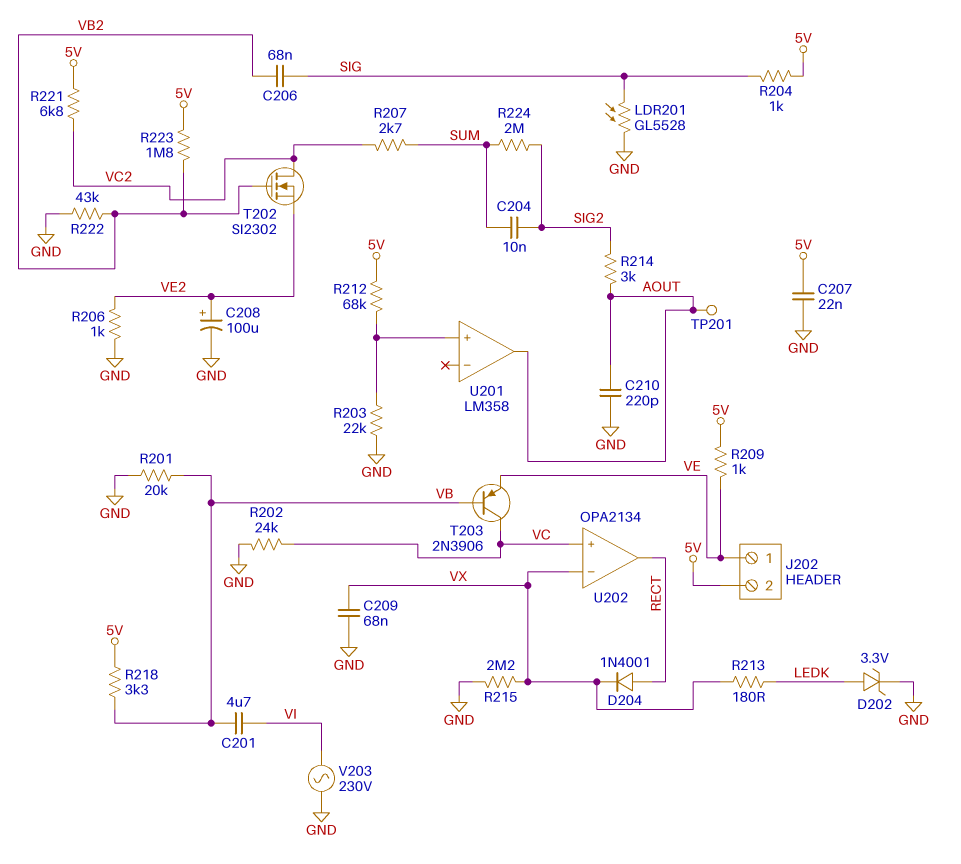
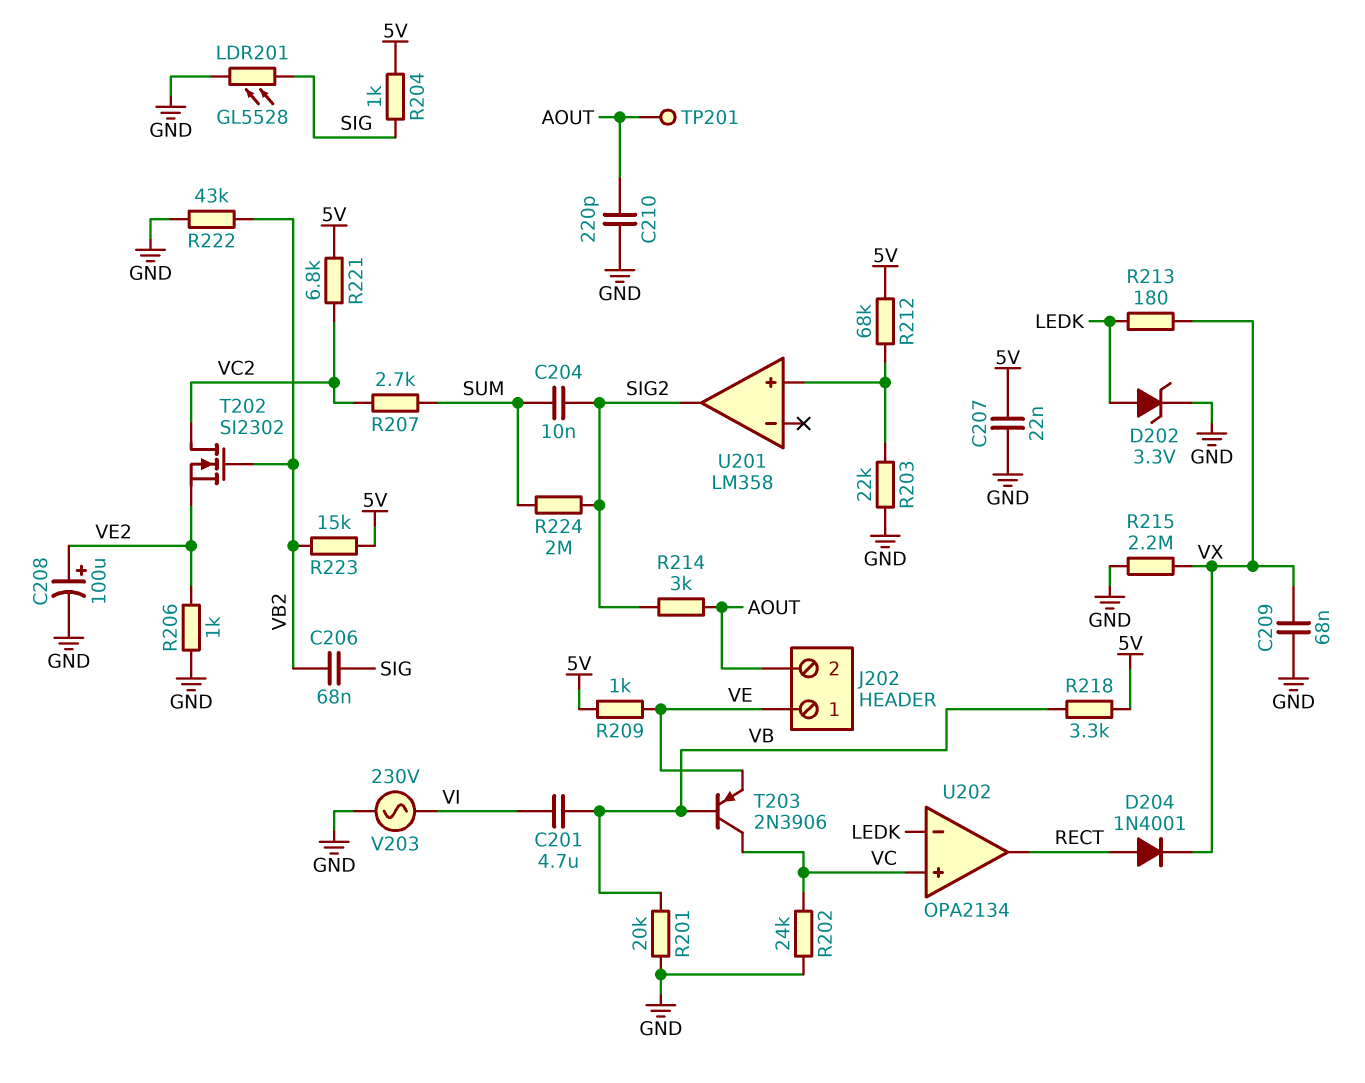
J202 pin 2: 5V -> AOUT
R223: 1.8M (5V, VB2) -> 15k (5V, VB2)
U201 pin out: AOUT -> SIG2
U202 pin in-: VX -> LEDK

